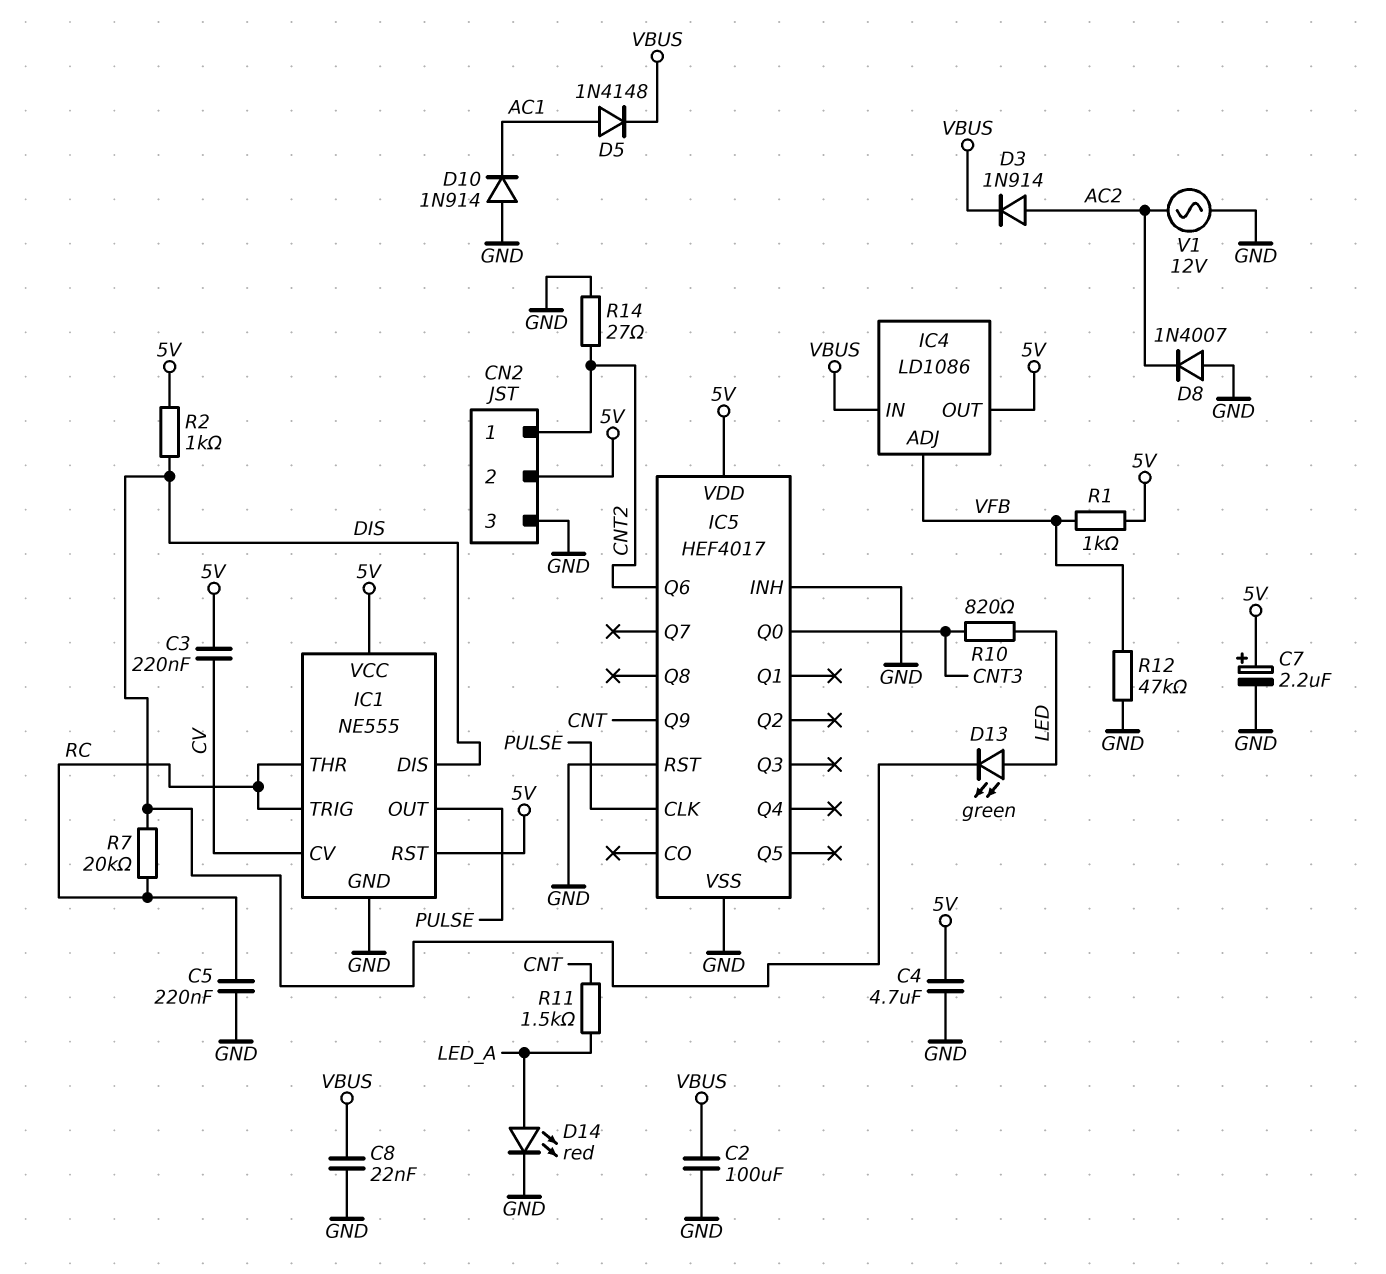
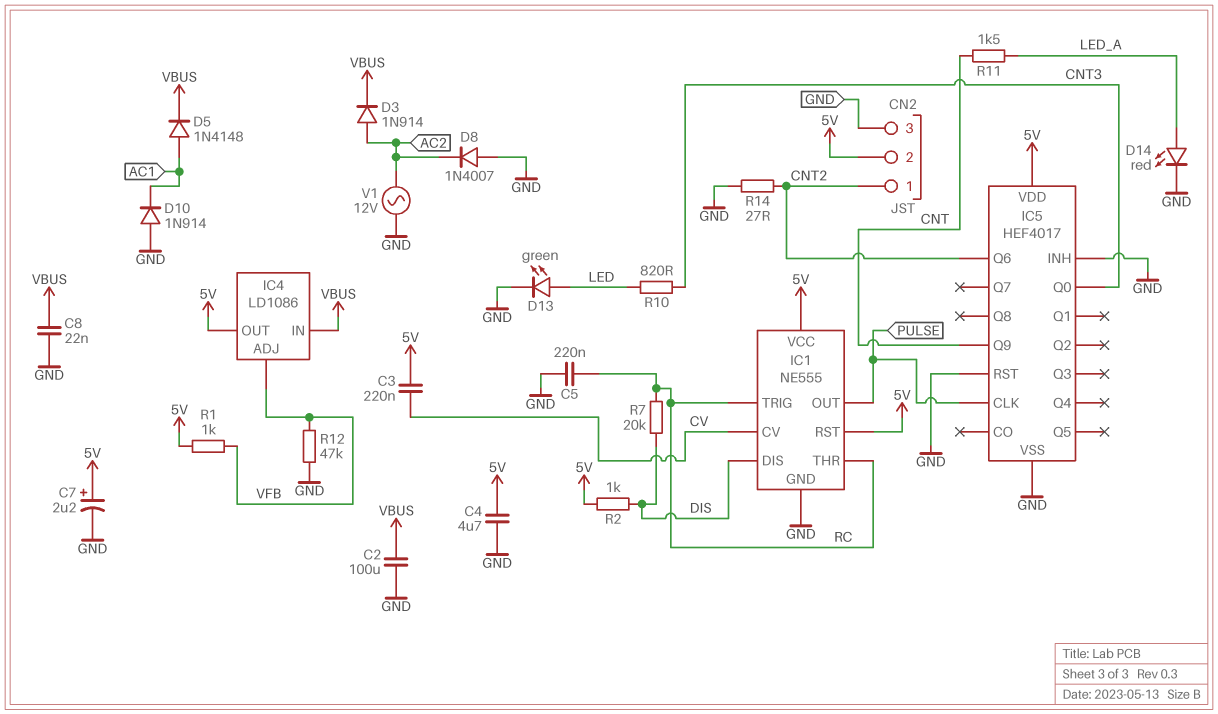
D13: LED green (A LED, K DIS) -> LED green (A LED, K GND)

